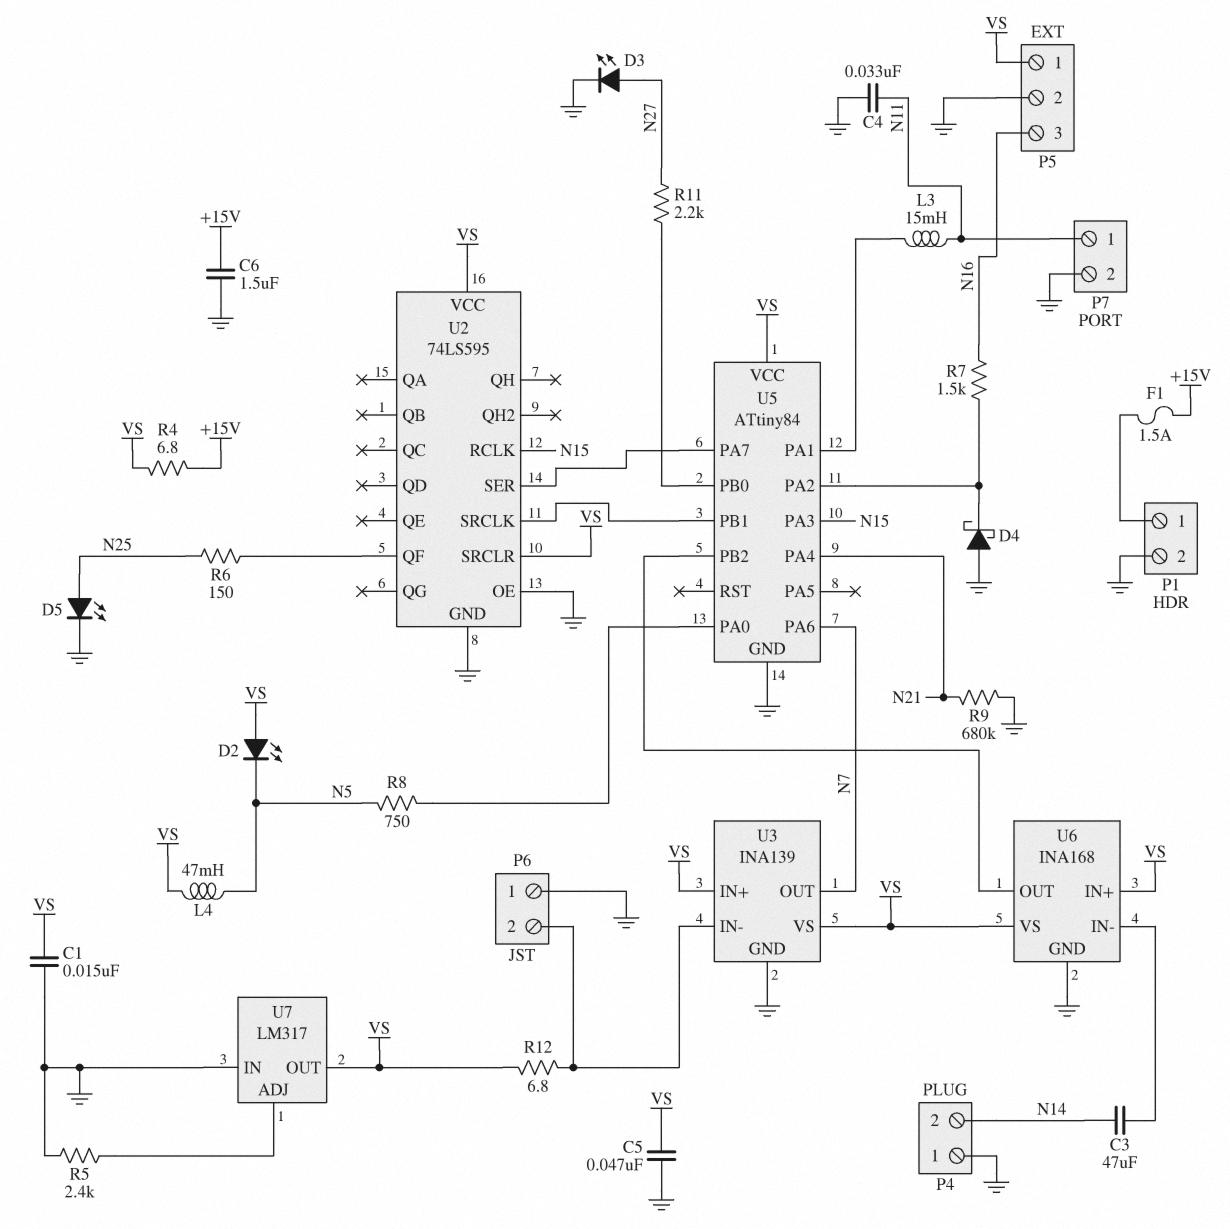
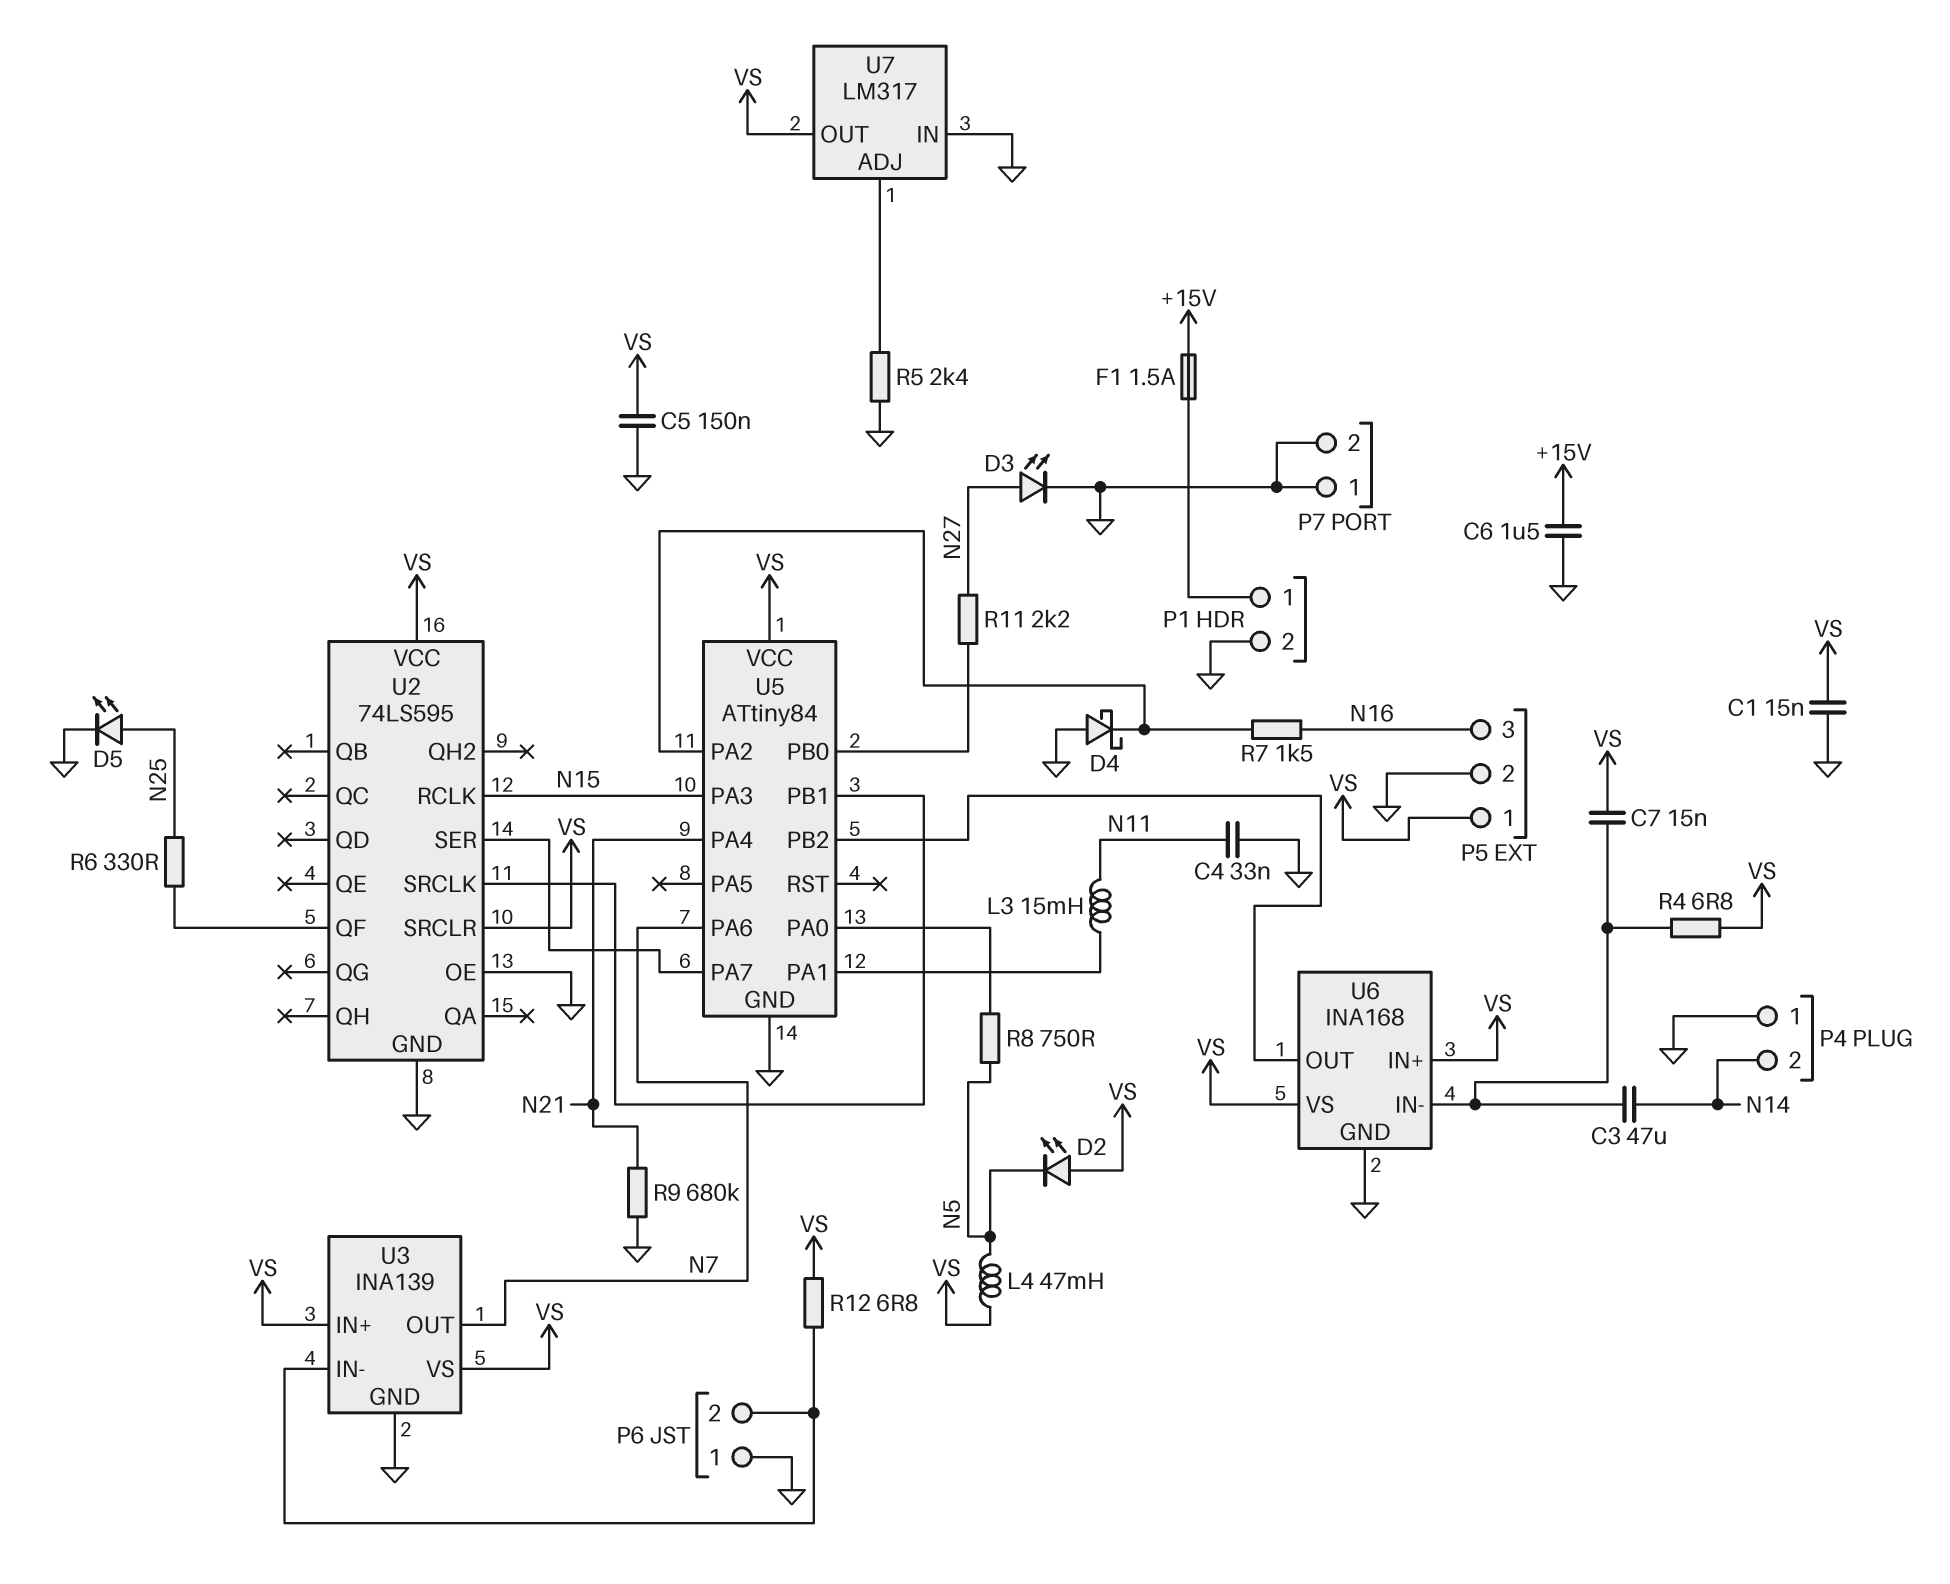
C5: 47nF (GND, VS) -> 150nF (GND, VS)
C7: none -> 15nF (U6/IN-, VS)
P7 pin 1: N11 -> GND
R4: 6.8 (+15V, VS) -> 6.8 (U6/IN-, VS)
R6: 150 (N25, U2/QF) -> 330 (N25, U2/QF)

